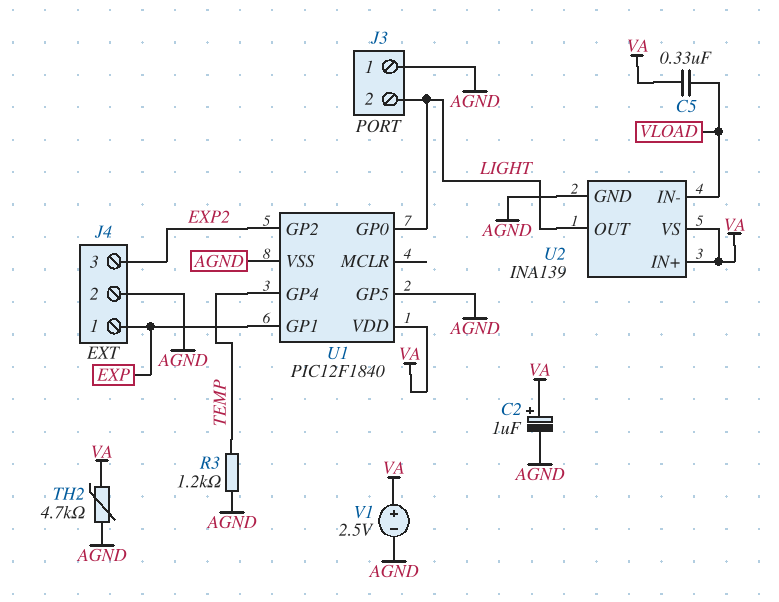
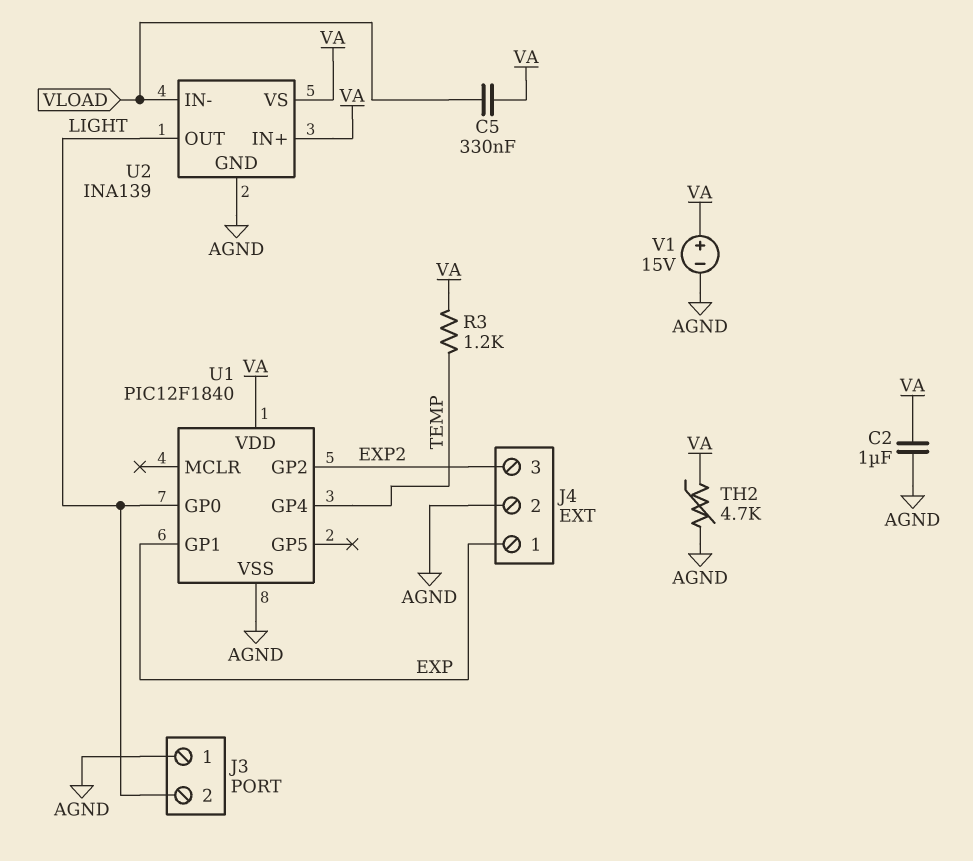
C2: 1uF (plus VA, minus AGND) -> 1uF (AGND, VA)
R3: 1.2k (AGND, TEMP) -> 1.2k (TEMP, VA)
U1 pin GP5: AGND -> none
V1: 2.5V (plus VA, minus AGND) -> 15V (plus VA, minus AGND)

